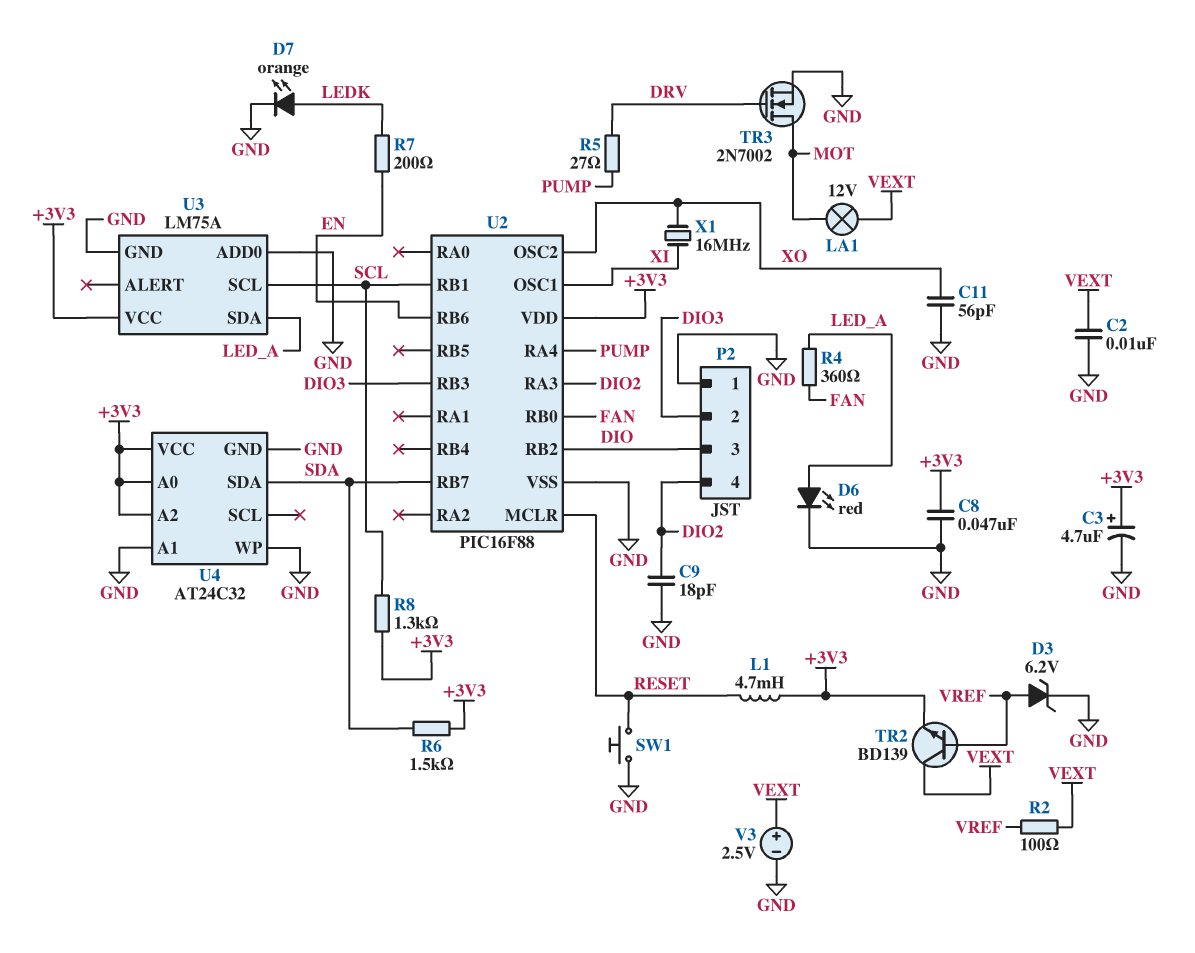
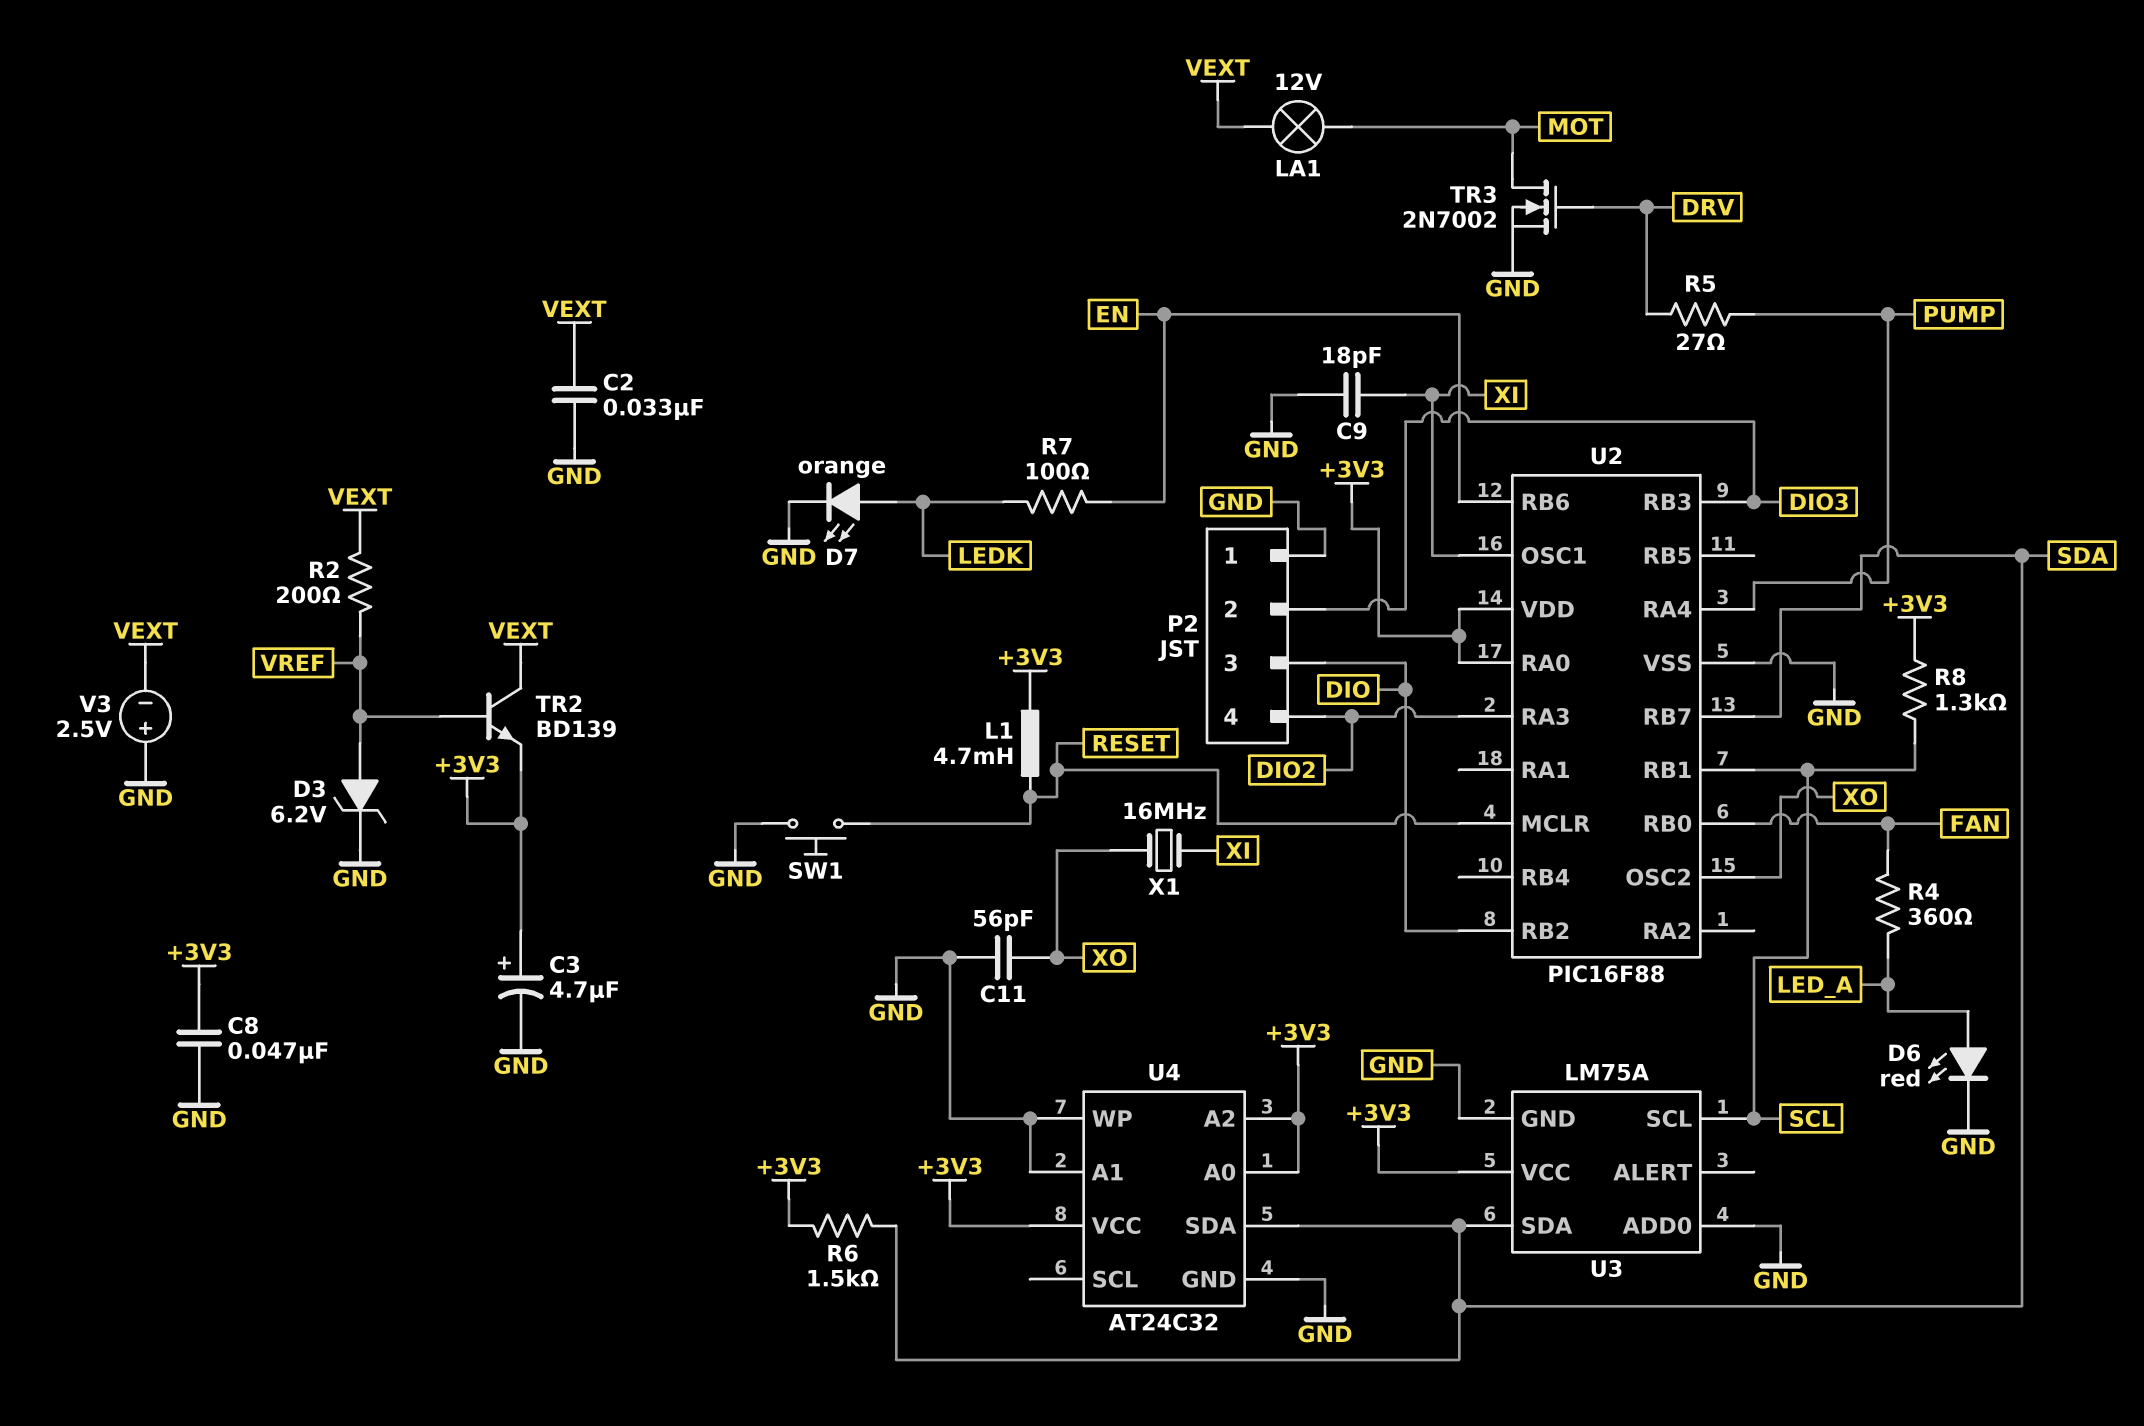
C2: 10nF (GND, VEXT) -> 33nF (GND, VEXT)
C9: 18pF (DIO2, GND) -> 18pF (GND, XI)
R2: 100 (VEXT, VREF) -> 200 (VEXT, VREF)
R7: 200 (EN, LEDK) -> 100 (EN, LEDK)
U2 pin RA0: none -> +3V3
U3 pin SDA: LED_A -> SDA
V3: 2.5V (plus VEXT, minus GND) -> 2.5V (plus GND, minus VEXT)

